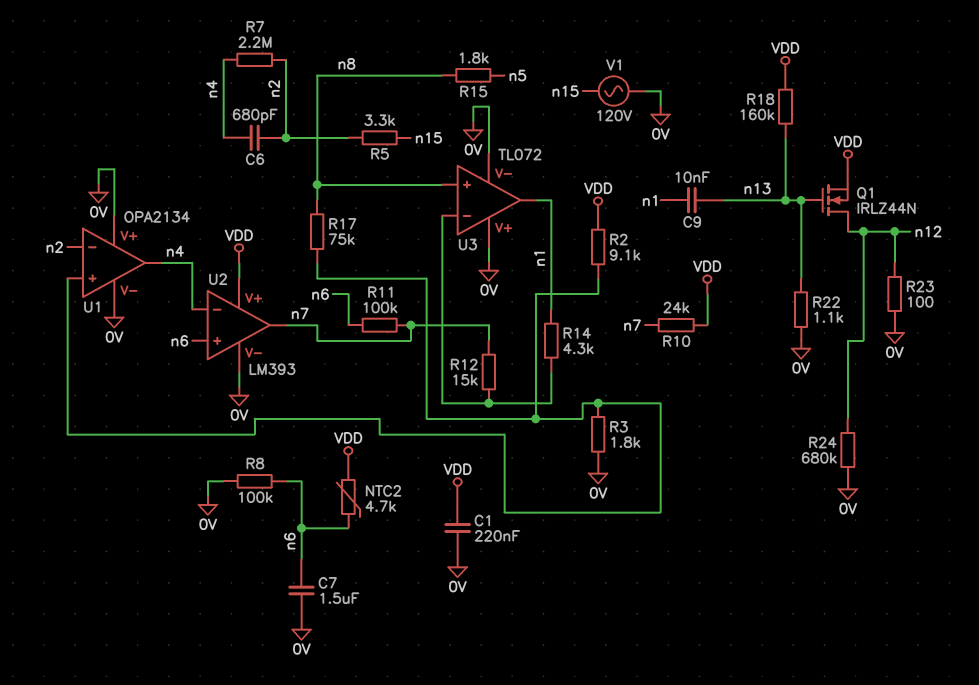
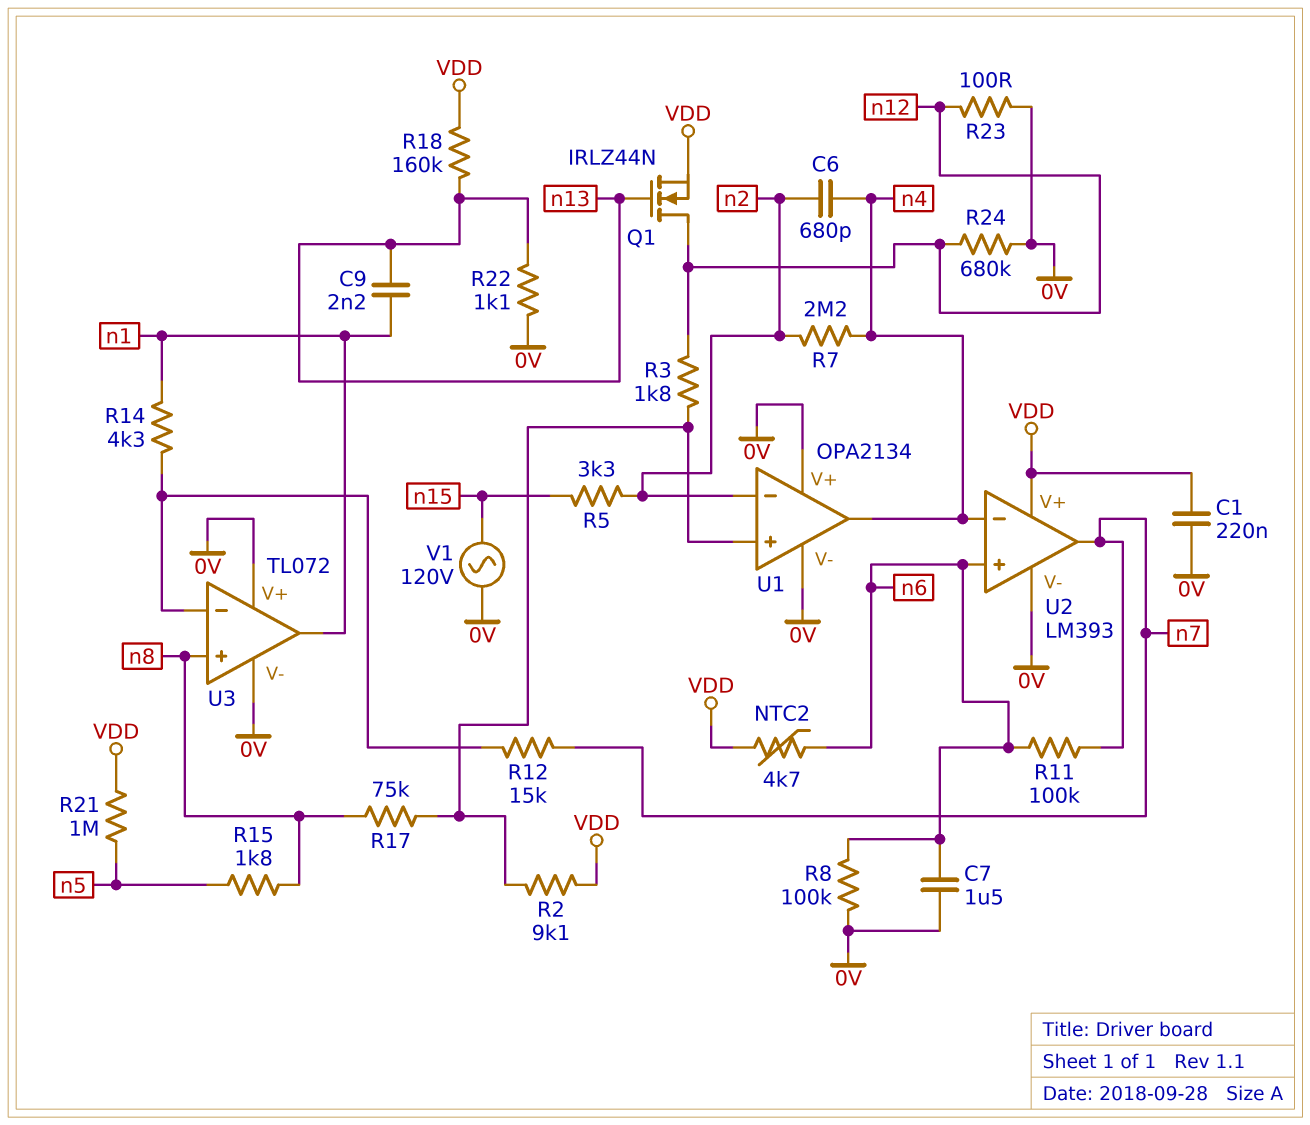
C9: 10nF (n1, n13) -> 2.2nF (n1, n13)
R3: 1.8k (0V, U1/in+) -> 1.8k (U1/in+, n12)
R10: 24k (VDD, n7) -> none
R21: none -> 1M (VDD, n5)

